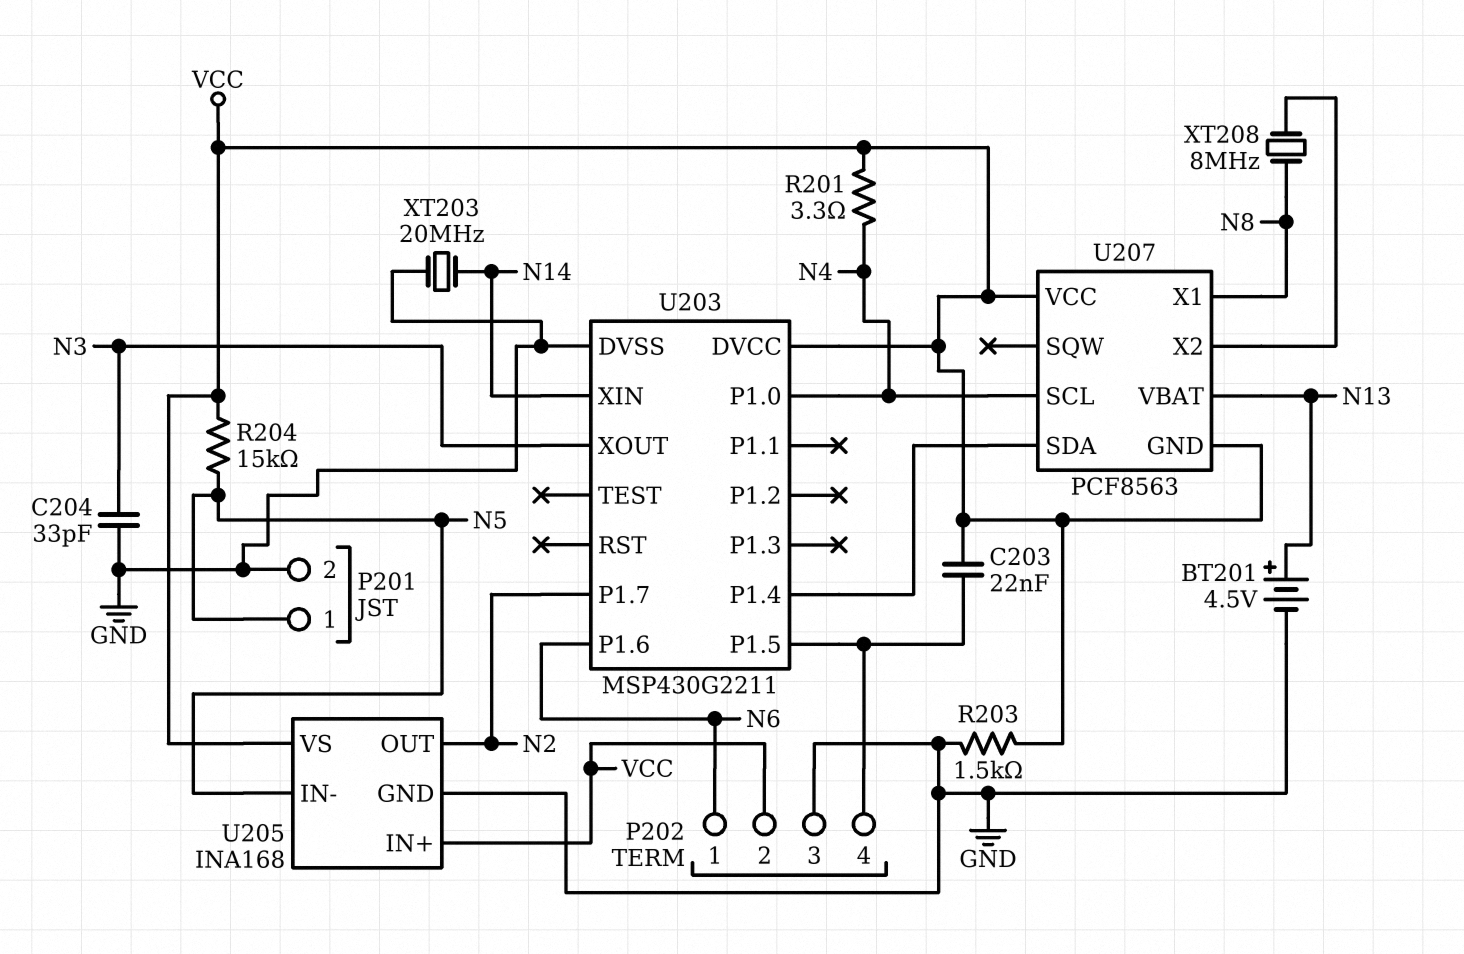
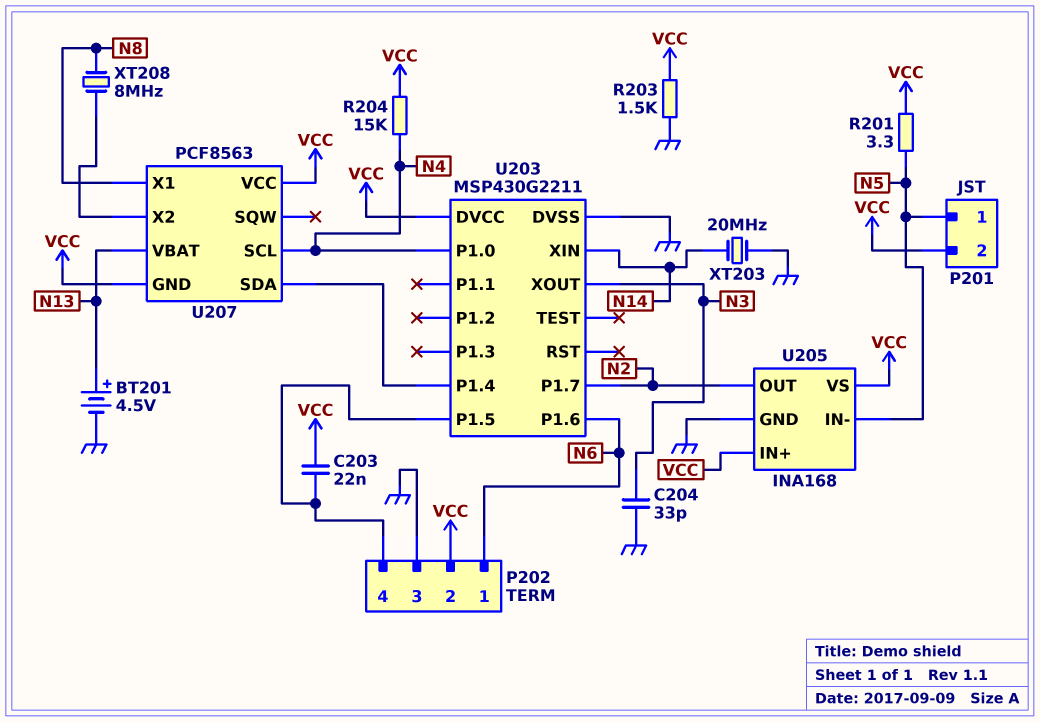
P201 pin 2: GND -> VCC
R201: 3.3 (N4, VCC) -> 3.3 (N5, VCC)
R204: 15k (N5, VCC) -> 15k (N4, VCC)

